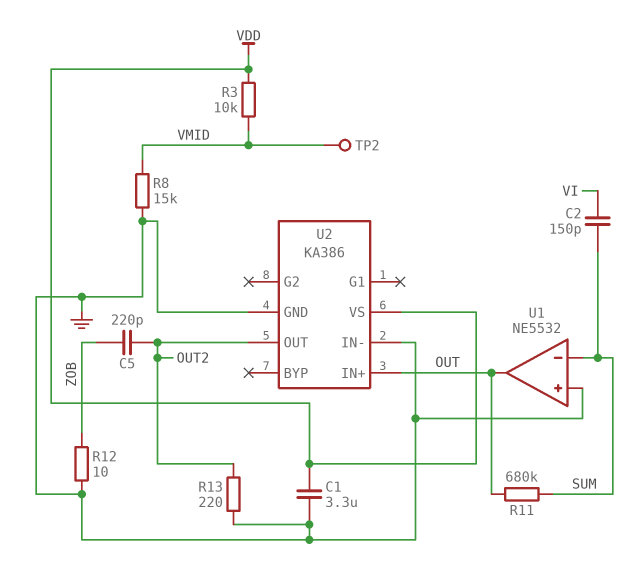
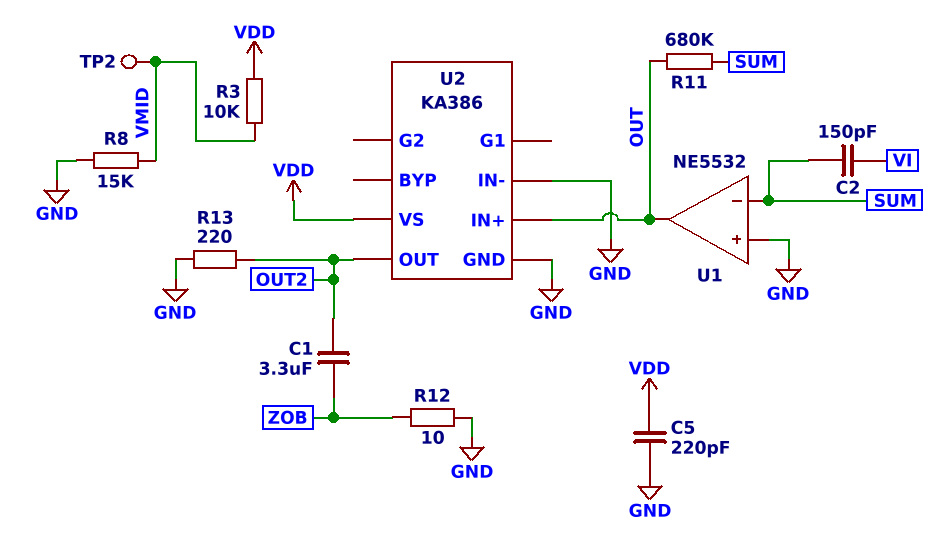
C1: 3.3uF (GND, VDD) -> 3.3uF (OUT2, ZOB)
C5: 220pF (OUT2, ZOB) -> 220pF (GND, VDD)

